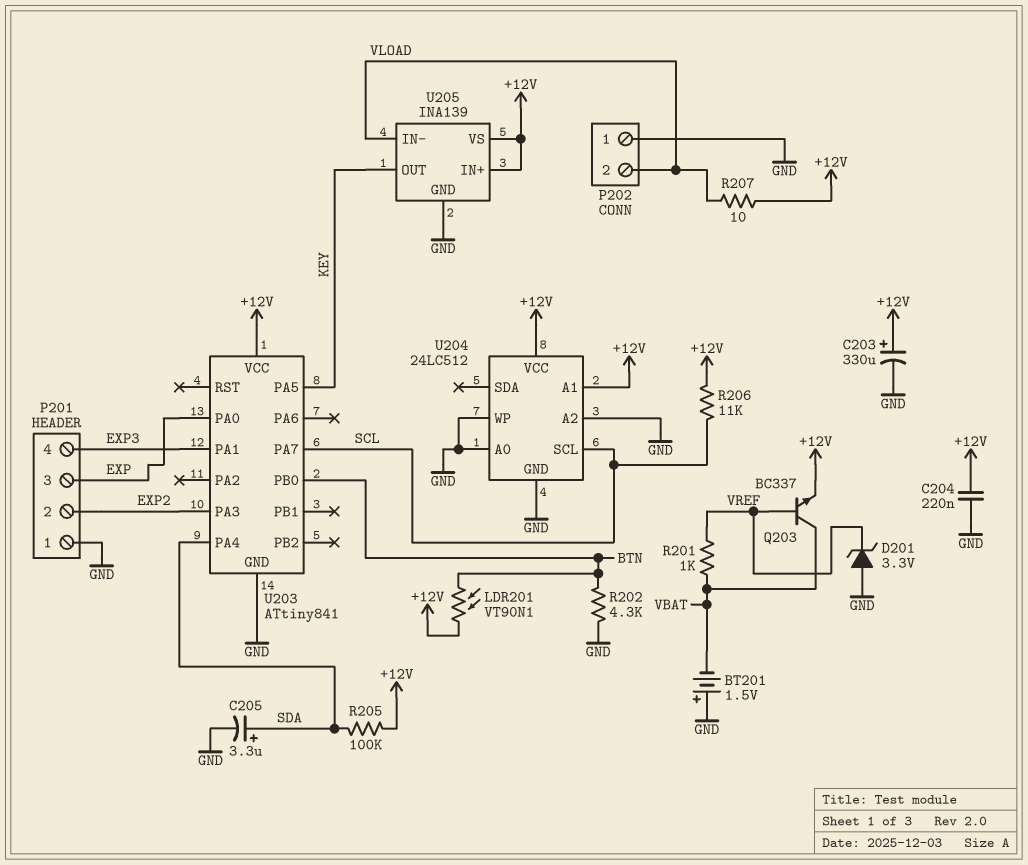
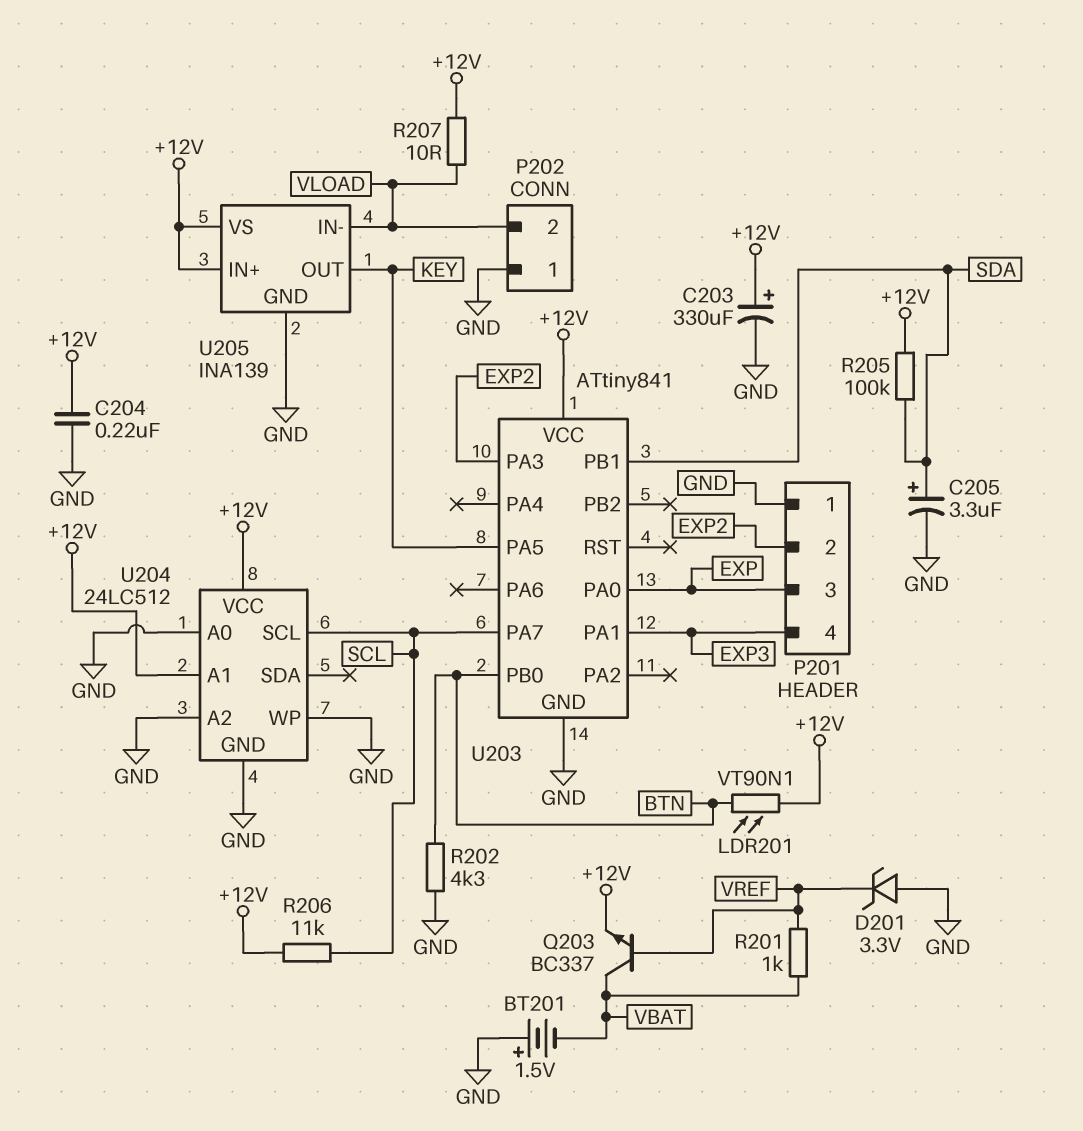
U203 pin PA4: SDA -> none
U203 pin PB1: none -> SDA

